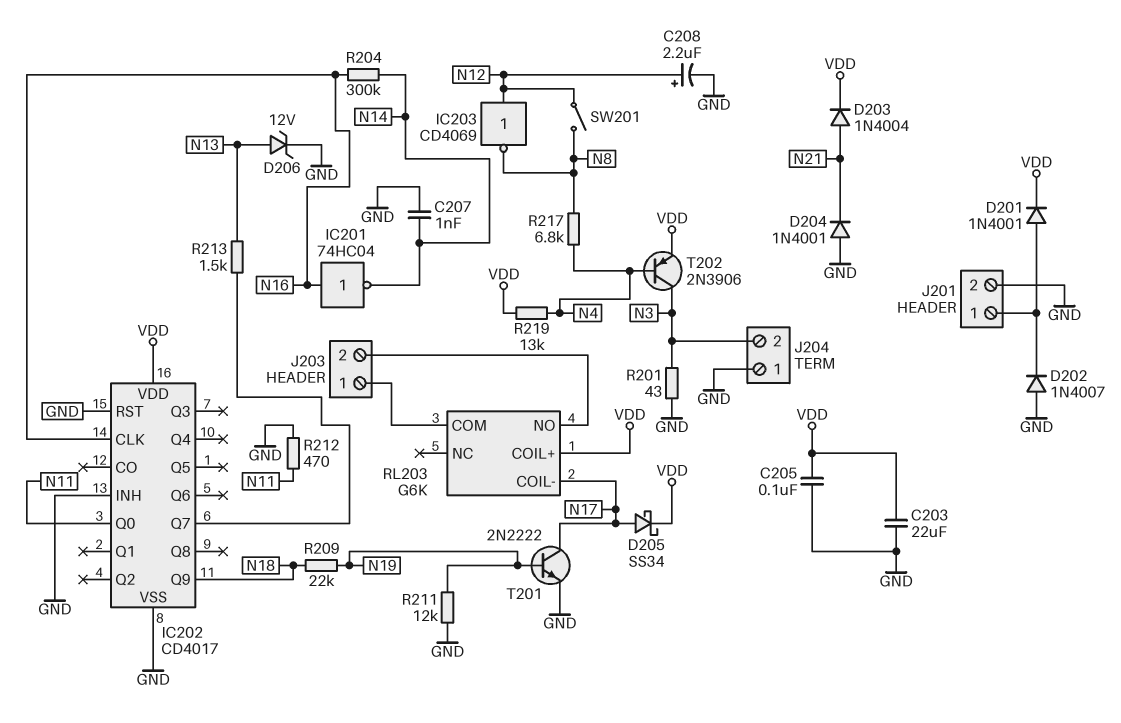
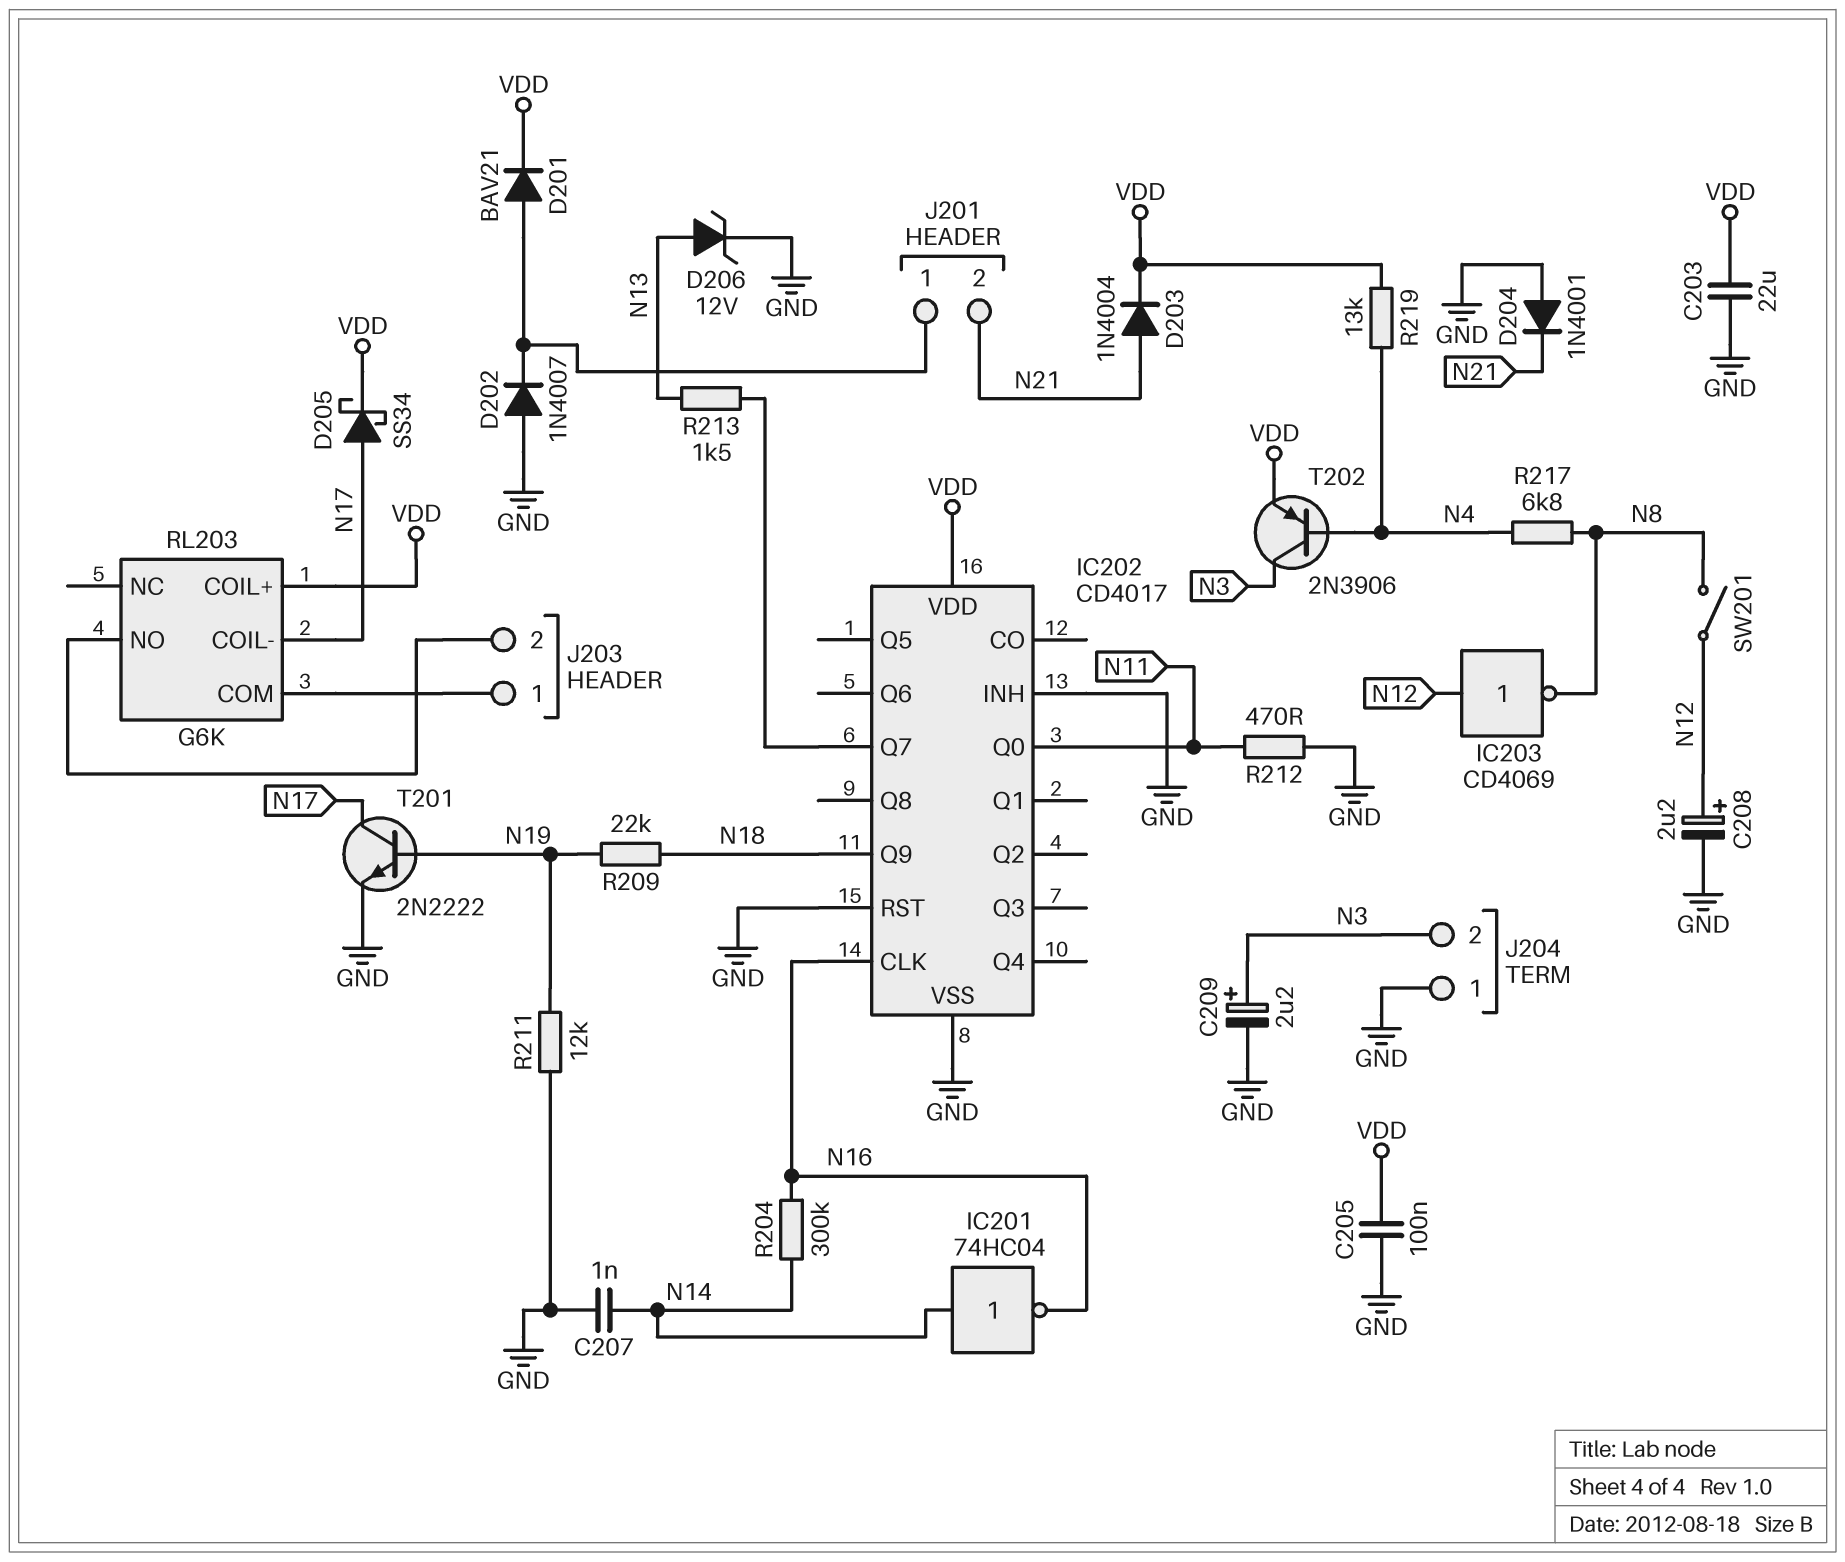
C209: none -> 2.2uF (plus N3, minus GND)
D201: diode 1N4001 (A J201/1, K VDD) -> diode BAV21 (A J201/1, K VDD)
IC201: NOT 74HC04 (in N16, out N14) -> NOT 74HC04 (in N14, out N16)
J201 pin 2: GND -> N21
R201: 43 (GND, N3) -> none

